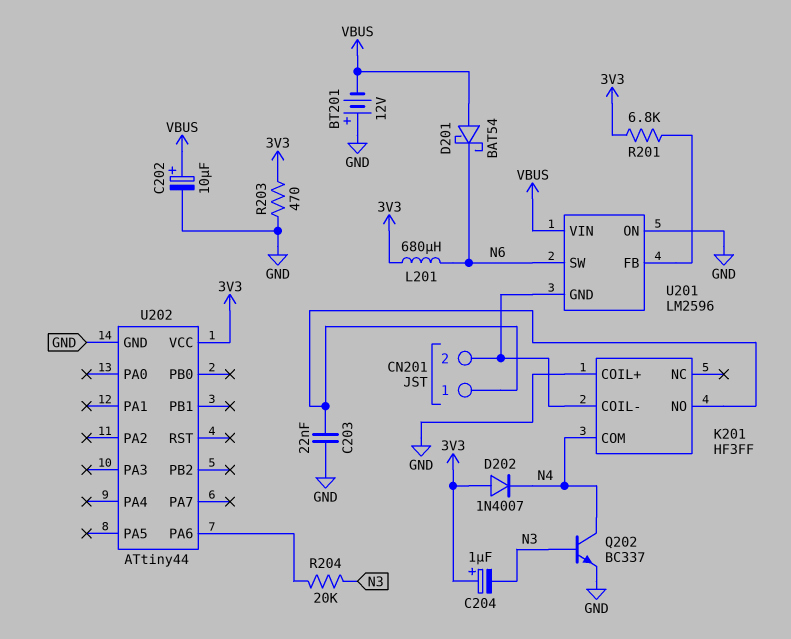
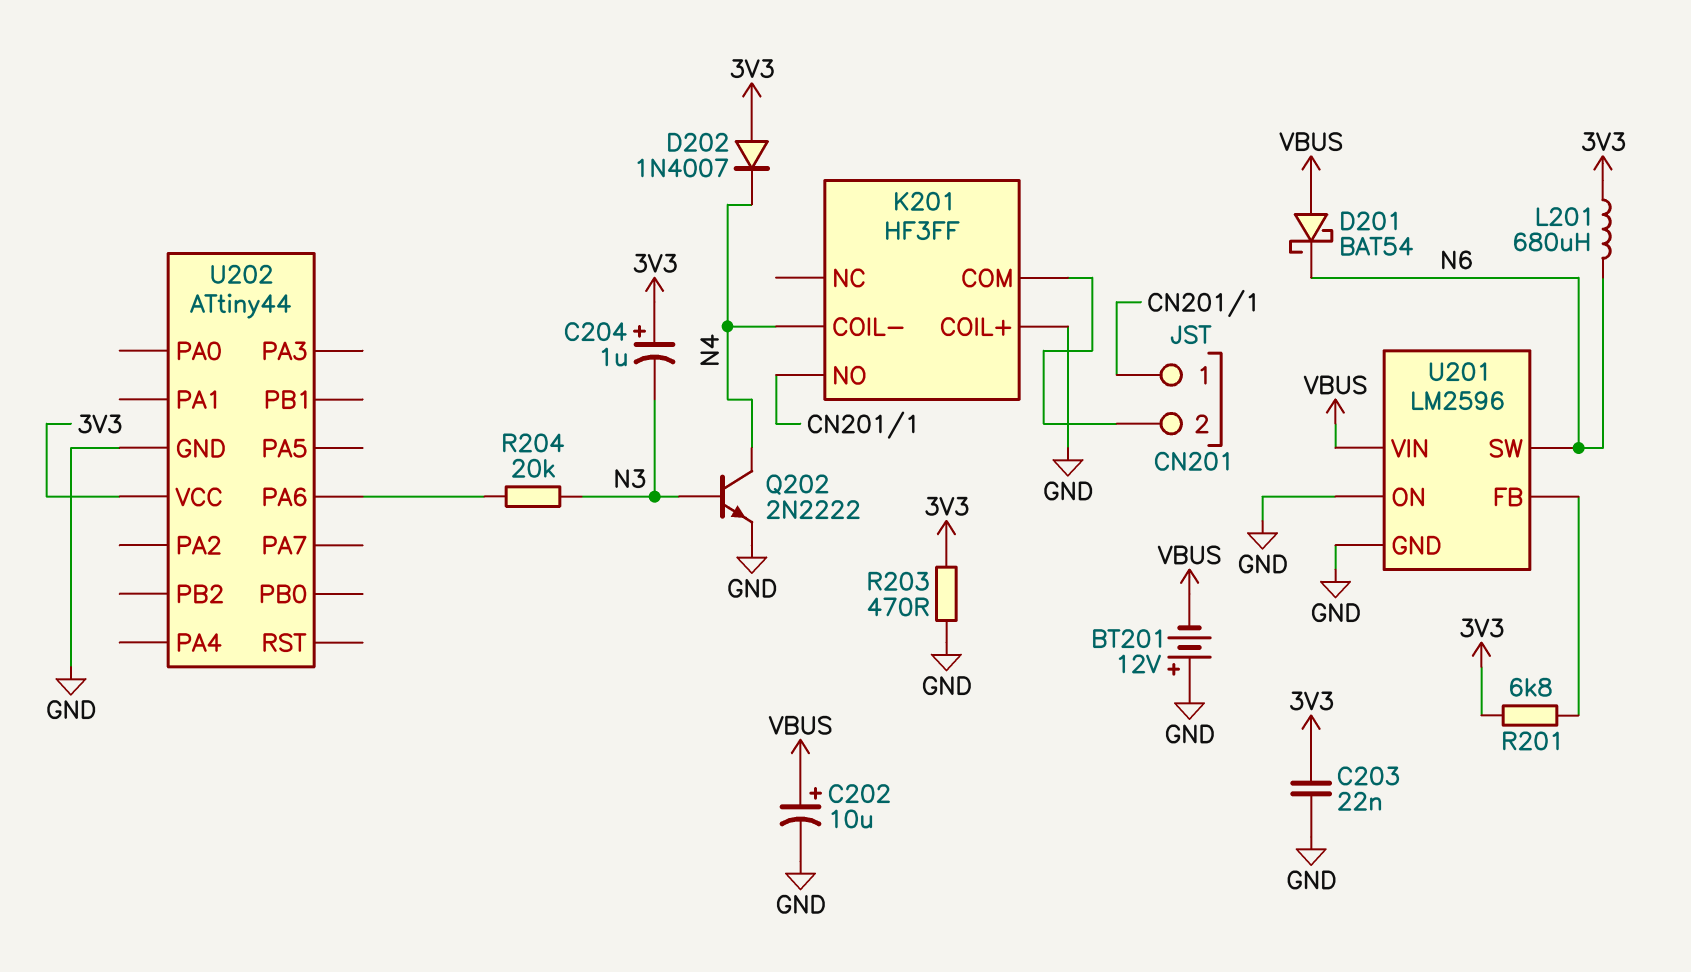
C203: 22nF (CN201/1, GND) -> 22nF (3V3, GND)
K201 pin COIL-: CN201/2 -> N4
K201 pin COM: N4 -> CN201/2
Q202: NPN BC337 (B N3, C N4, E GND) -> NPN 2N2222 (B N3, C N4, E GND)
U201 pin GND: CN201/2 -> GND

